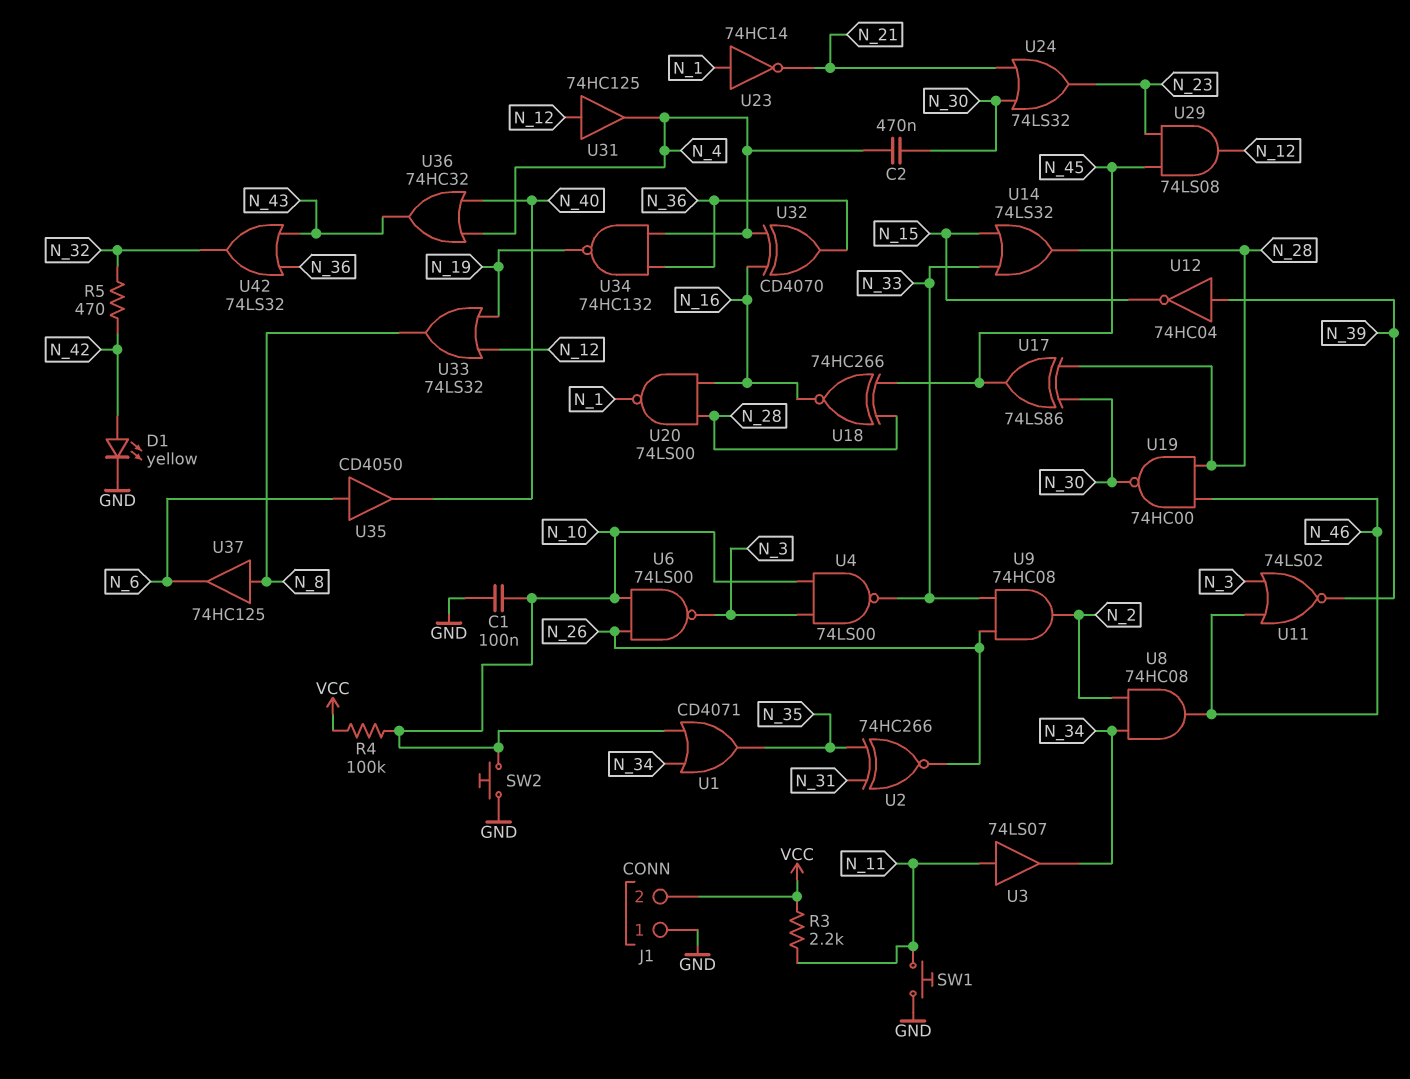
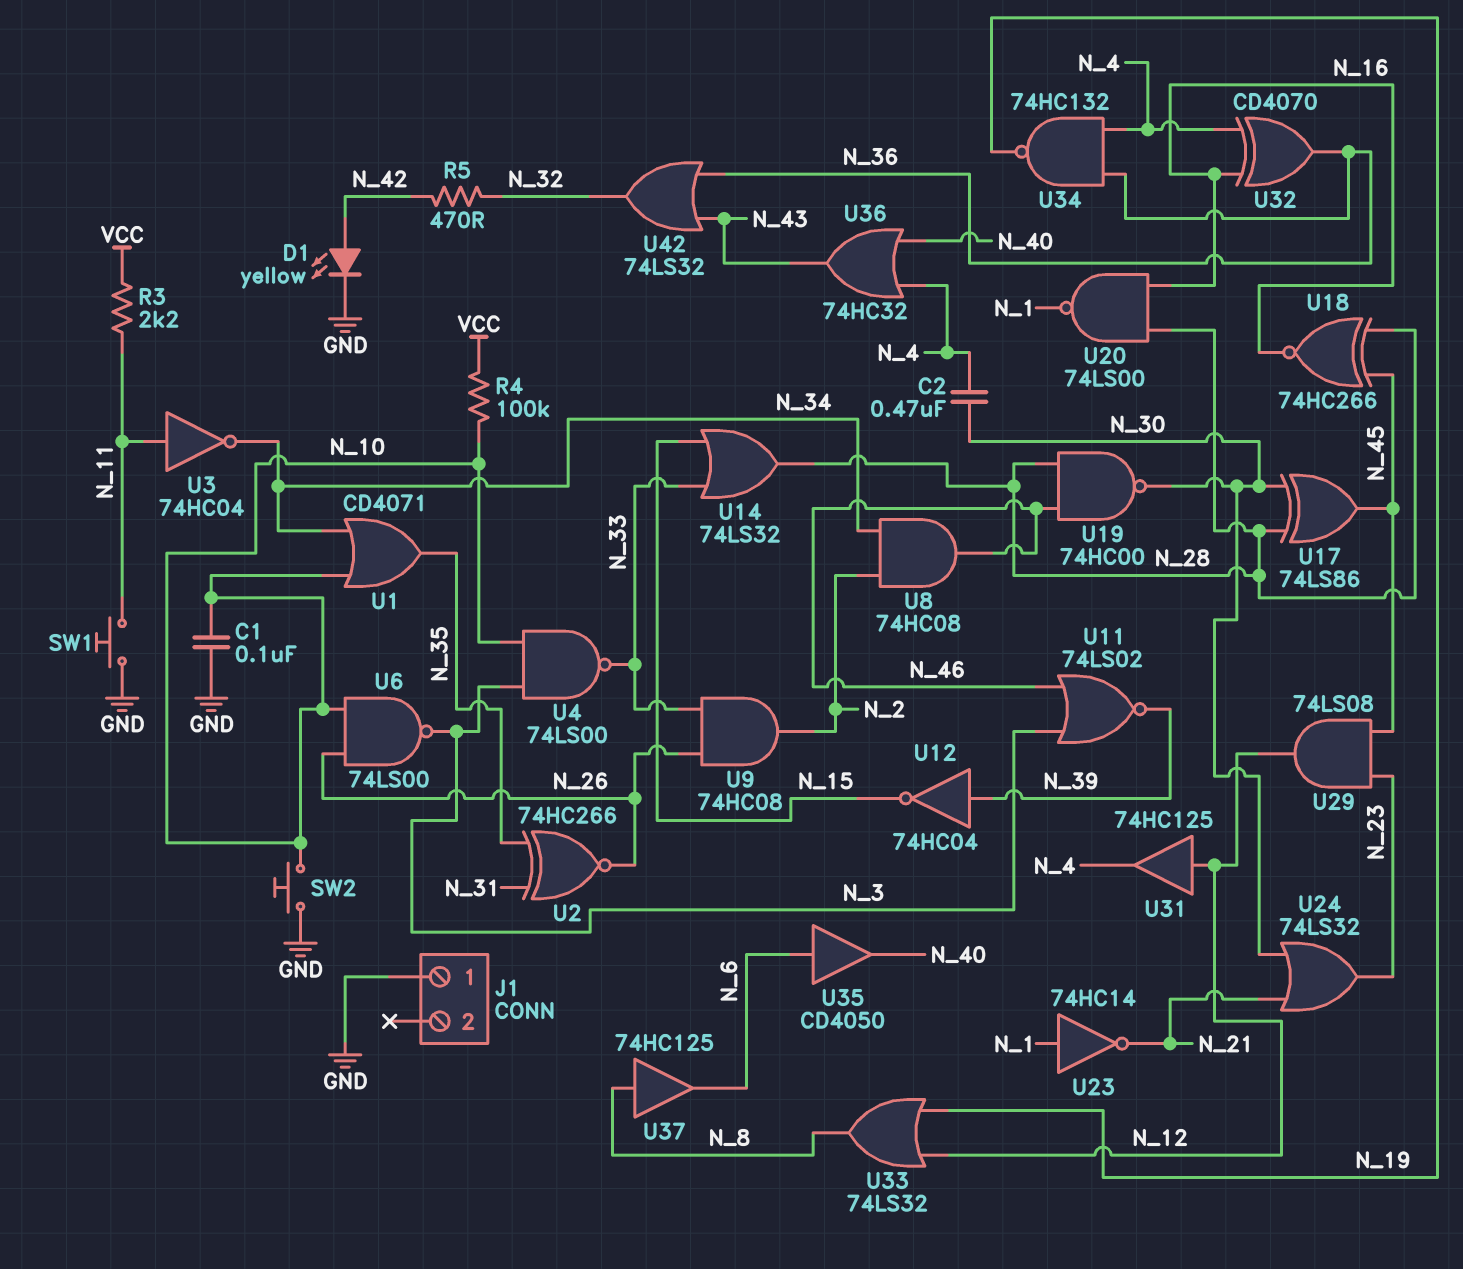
J1 pin 2: VCC -> none
U3: buffer 74LS07 (in N_11, out N_34) -> NOT 74HC04 (in N_11, out N_34)

